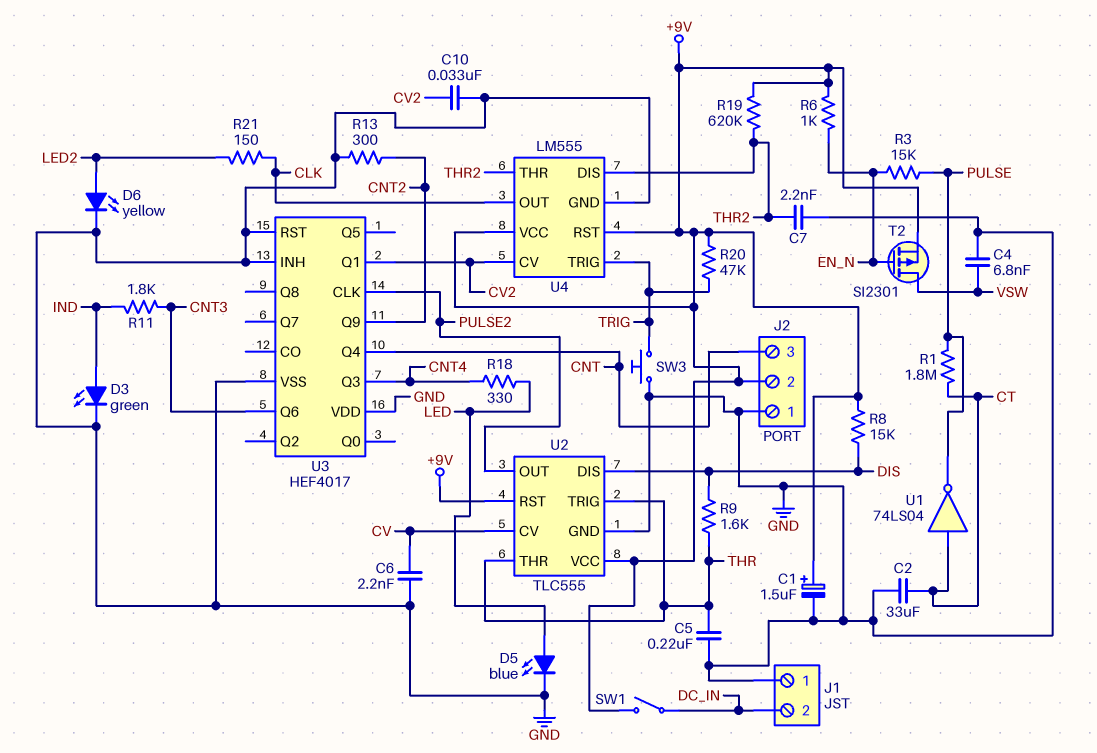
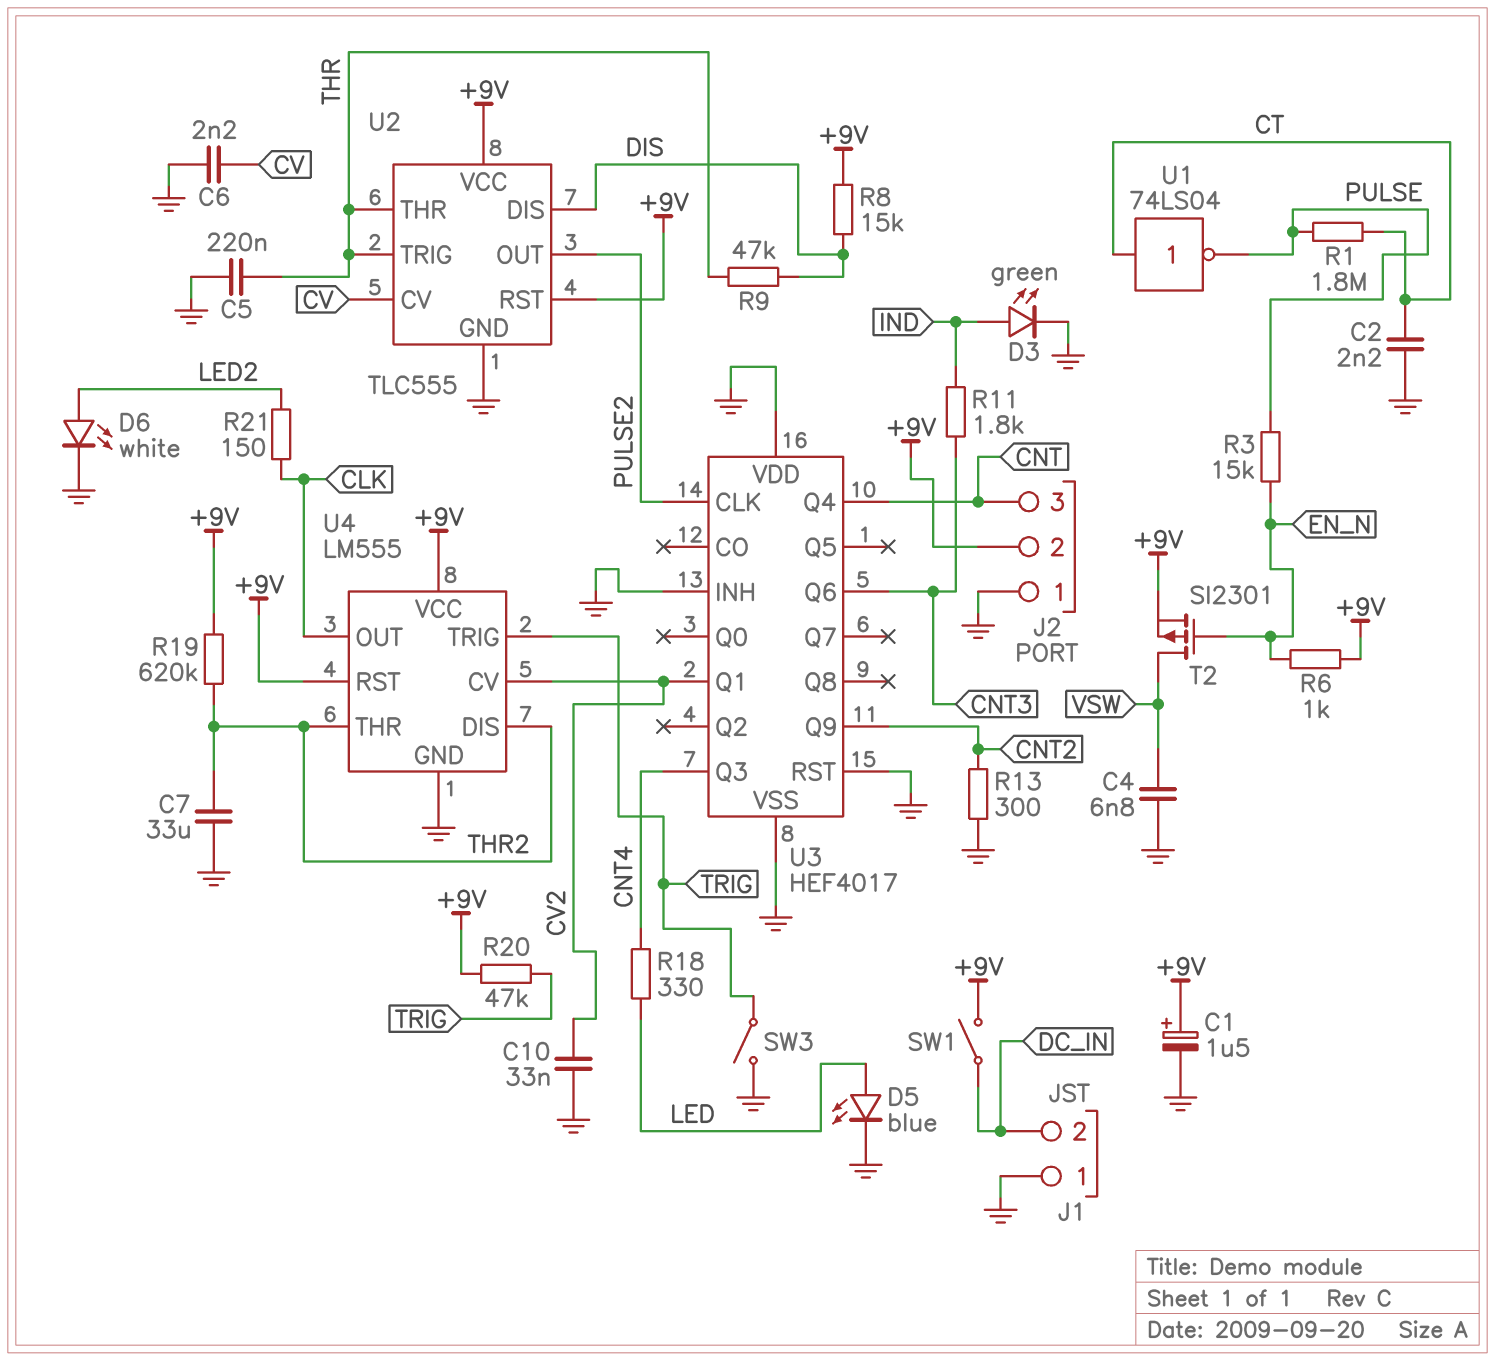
C2: 33uF (CT, GND) -> 2.2nF (CT, GND)
C7: 2.2nF (GND, THR2) -> 33uF (GND, THR2)
D6: LED yellow (A LED2, K GND) -> LED white (A LED2, K GND)
R9: 1.6k (DIS, THR) -> 47k (DIS, THR)
SW3: button (GND, TRIG) -> switch (GND, TRIG)

